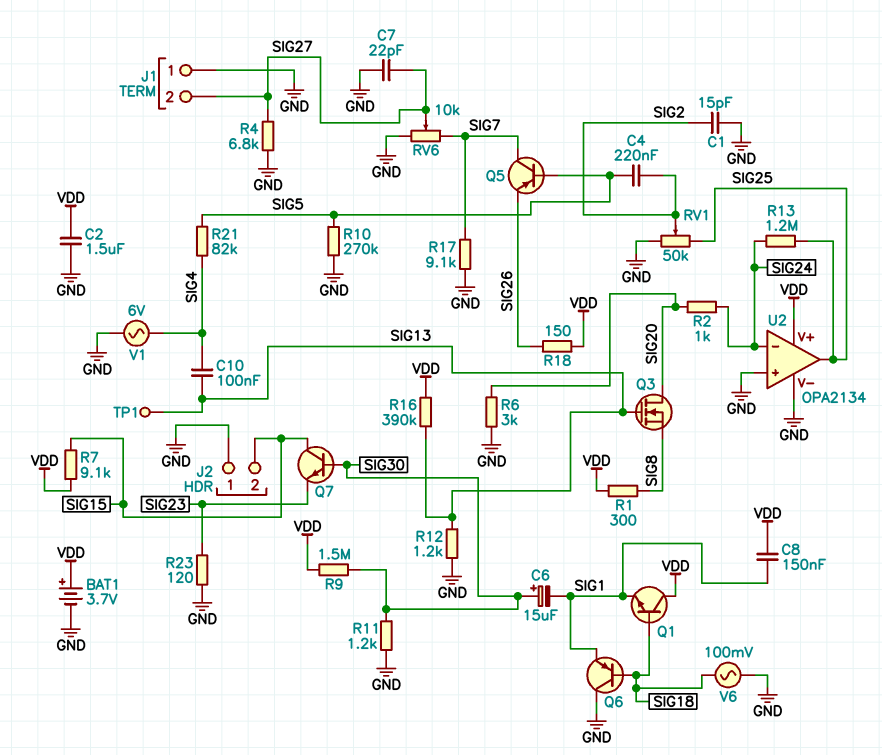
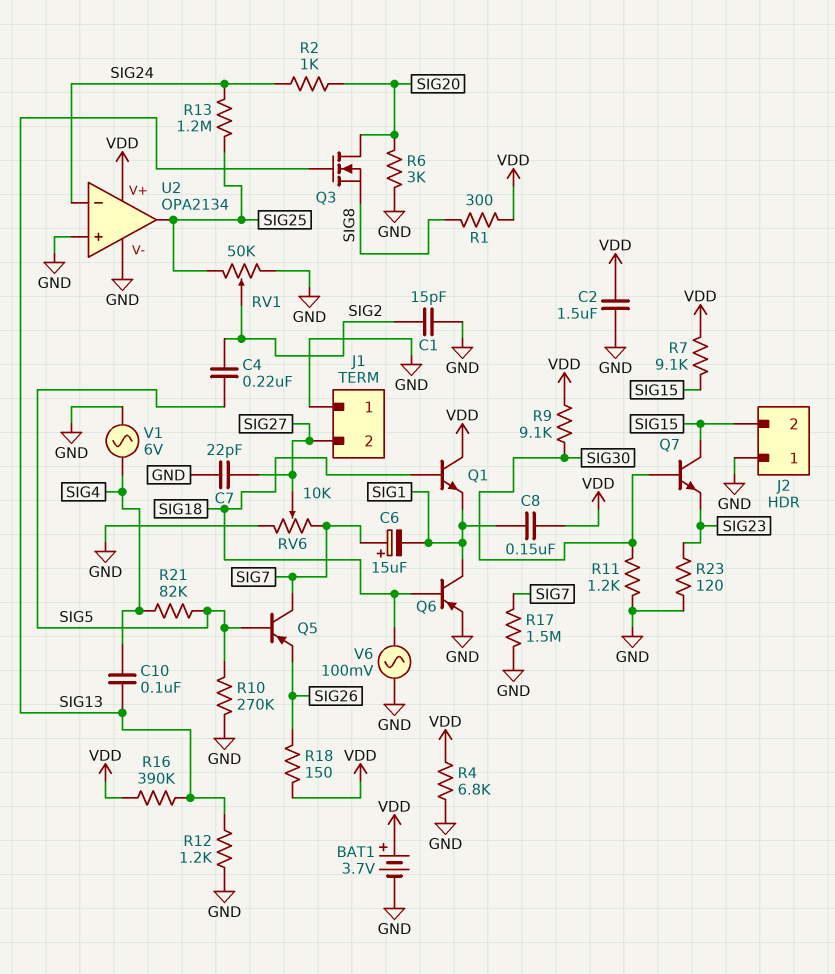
C6: 15uF (plus SIG30, minus SIG1) -> 15uF (plus SIG7, minus SIG1)
Q6: PNP (B SIG18, C GND, E SIG1) -> PNP (B SIG18, C SIG1, E GND)
R4: 6.8k (GND, SIG27) -> 6.8k (GND, VDD)
R9: 1.5M (SIG30, VDD) -> 9.1k (SIG30, VDD)
R17: 9.1k (GND, SIG7) -> 1.5M (GND, SIG7)
TP1: test point (SIG13) -> none

